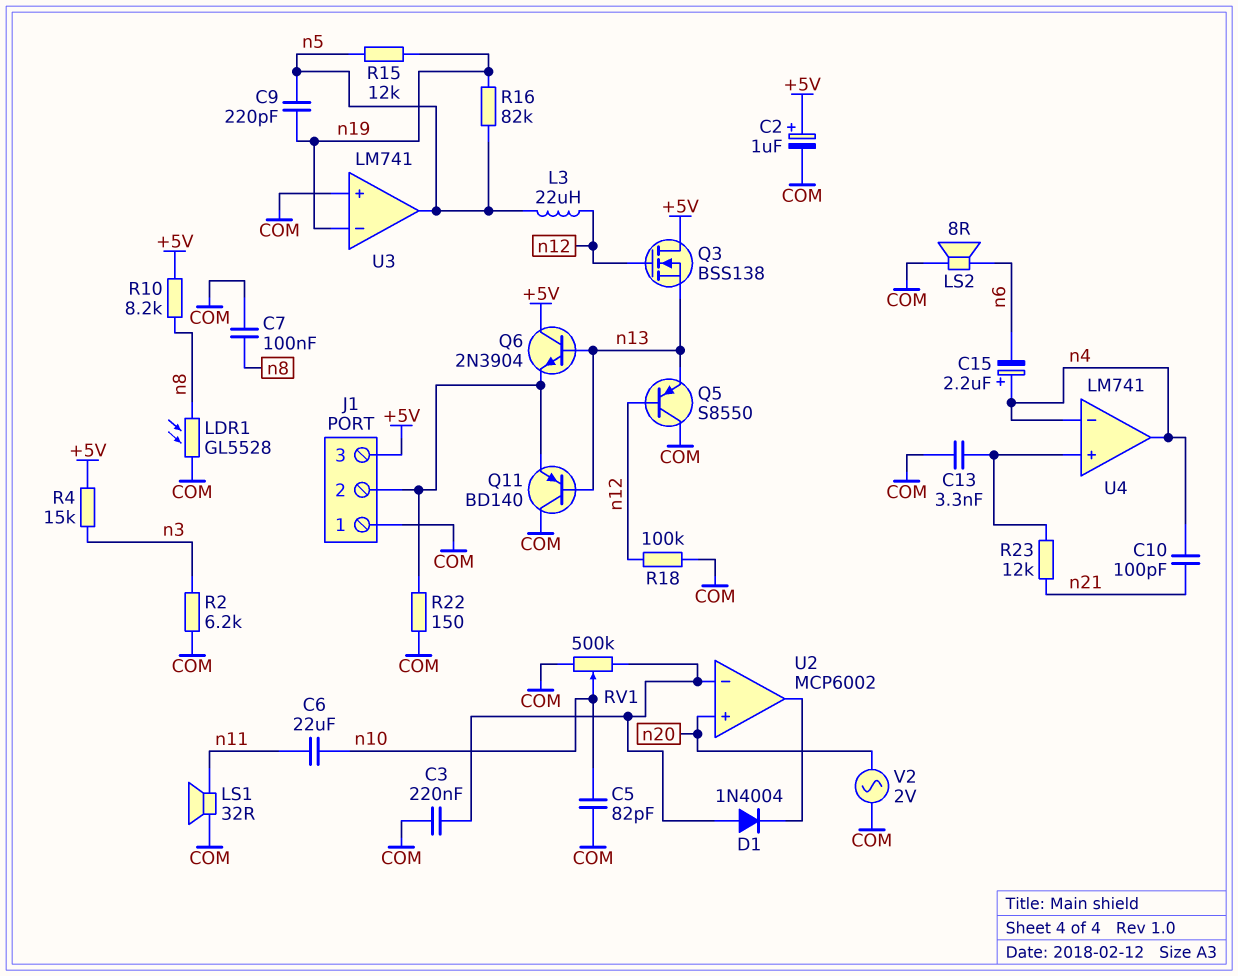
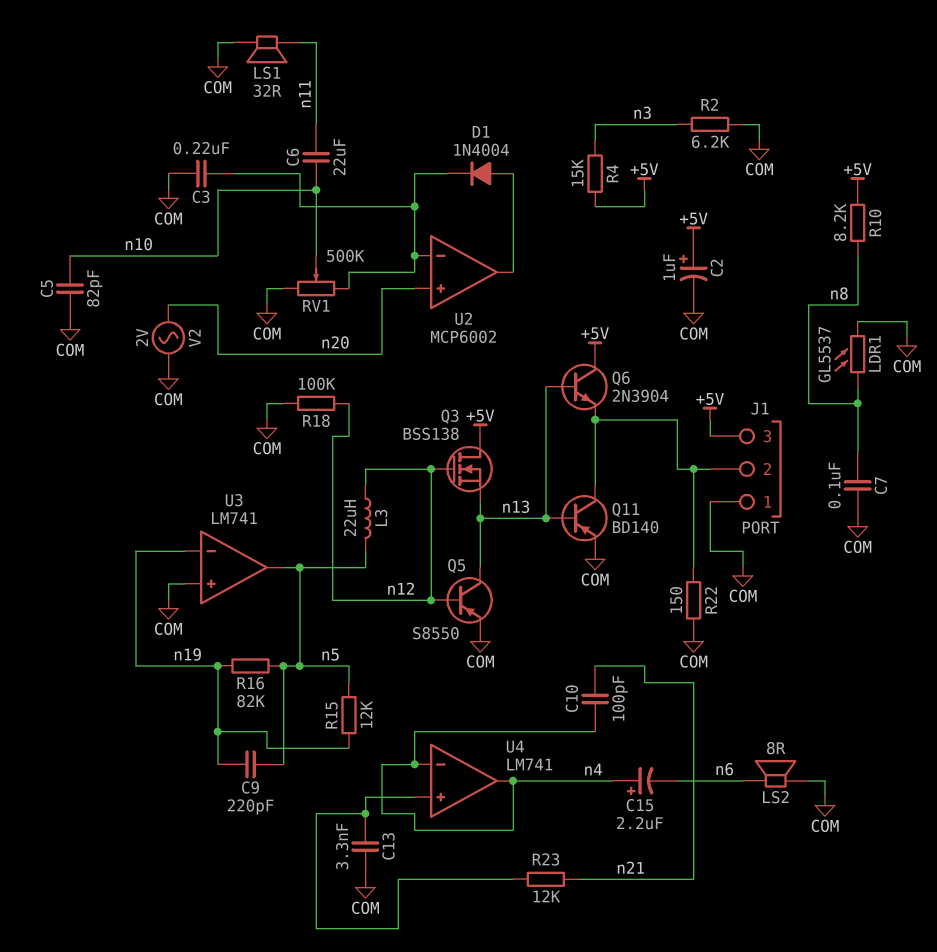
D1: diode 1N4004 (A U2/in-, K U2/out) -> diode 1N4004 (A U2/out, K U2/in-)
LDR1: GL5528 (COM, n8) -> GL5537 (COM, n8)
Q5: PNP S8550 (B n12, C COM, E n13) -> PNP S8550 (B n12, C n13, E COM)
Q11: PNP BD140 (B n13, C COM, E J1/2) -> PNP BD140 (B n13, C J1/2, E COM)

